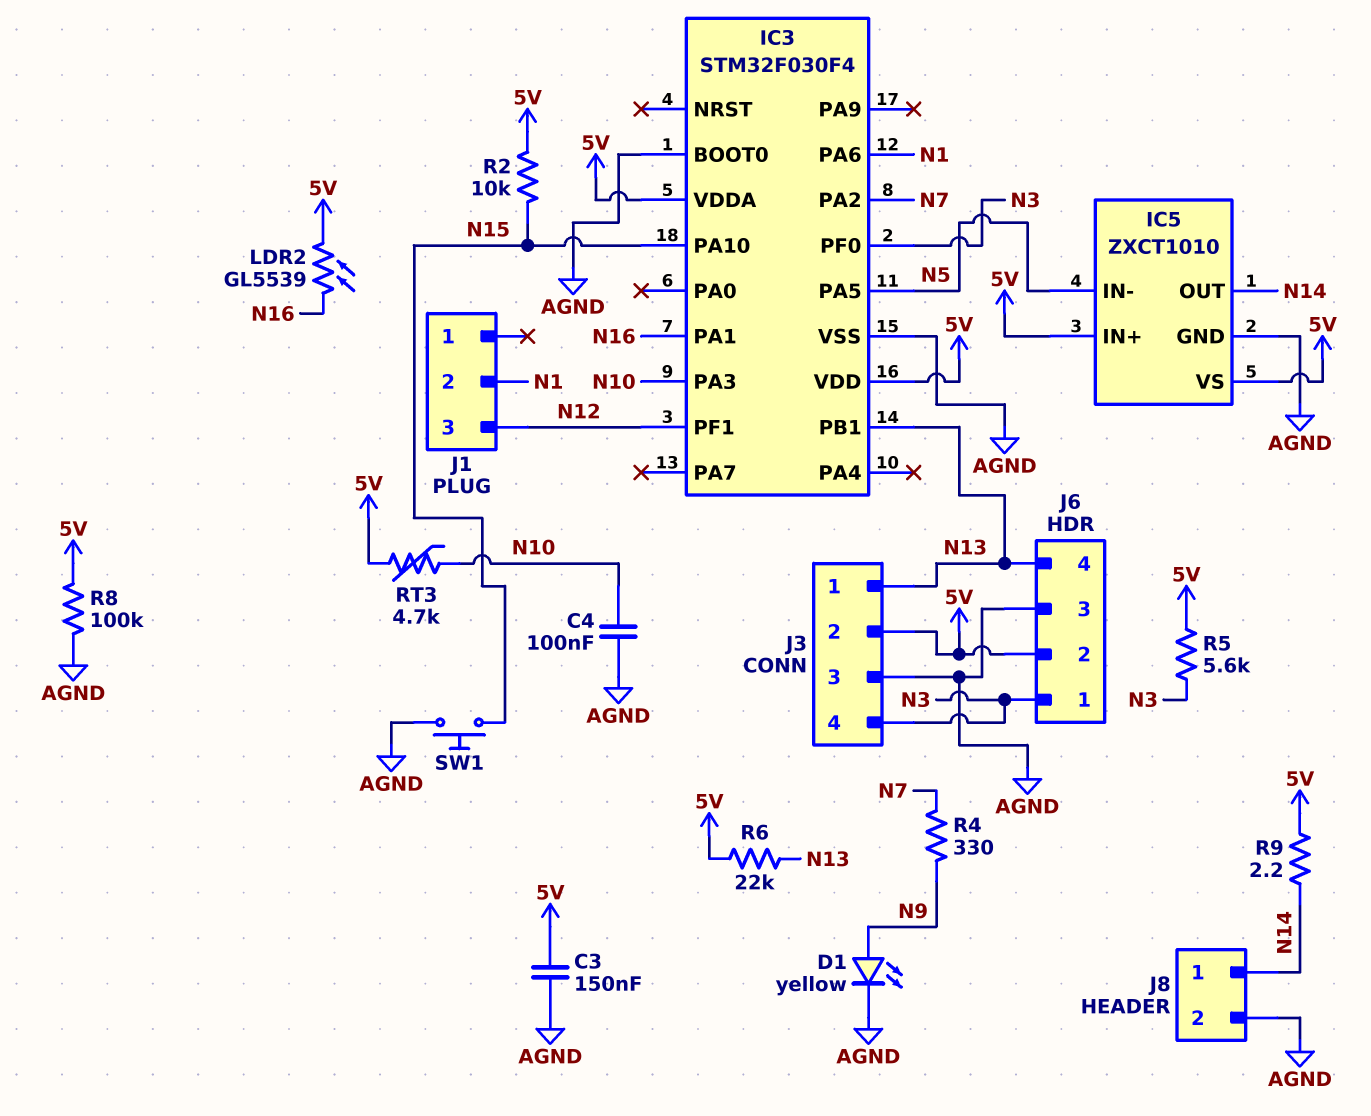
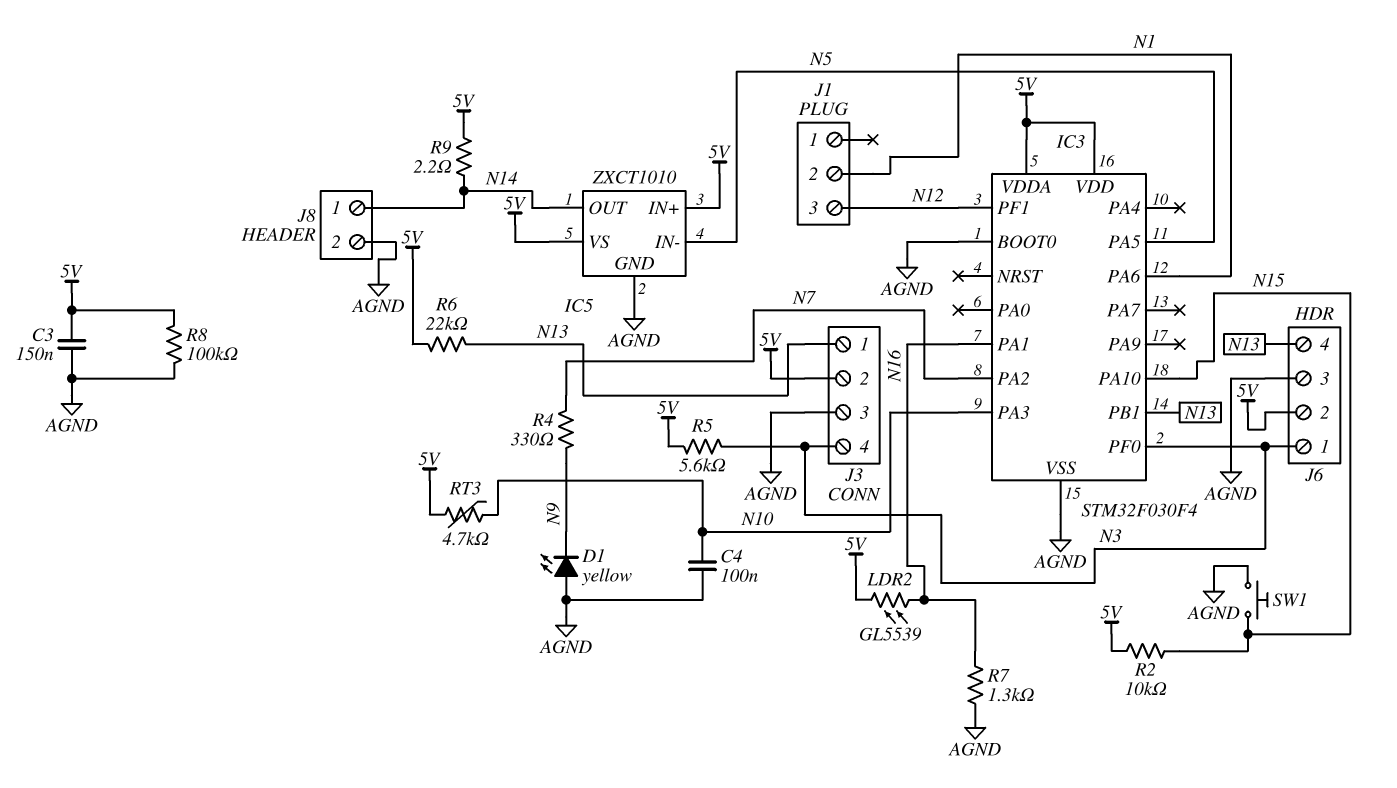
D1: LED yellow (A N9, K AGND) -> LED yellow (A AGND, K N9)
R7: none -> 1.3k (AGND, N16)

